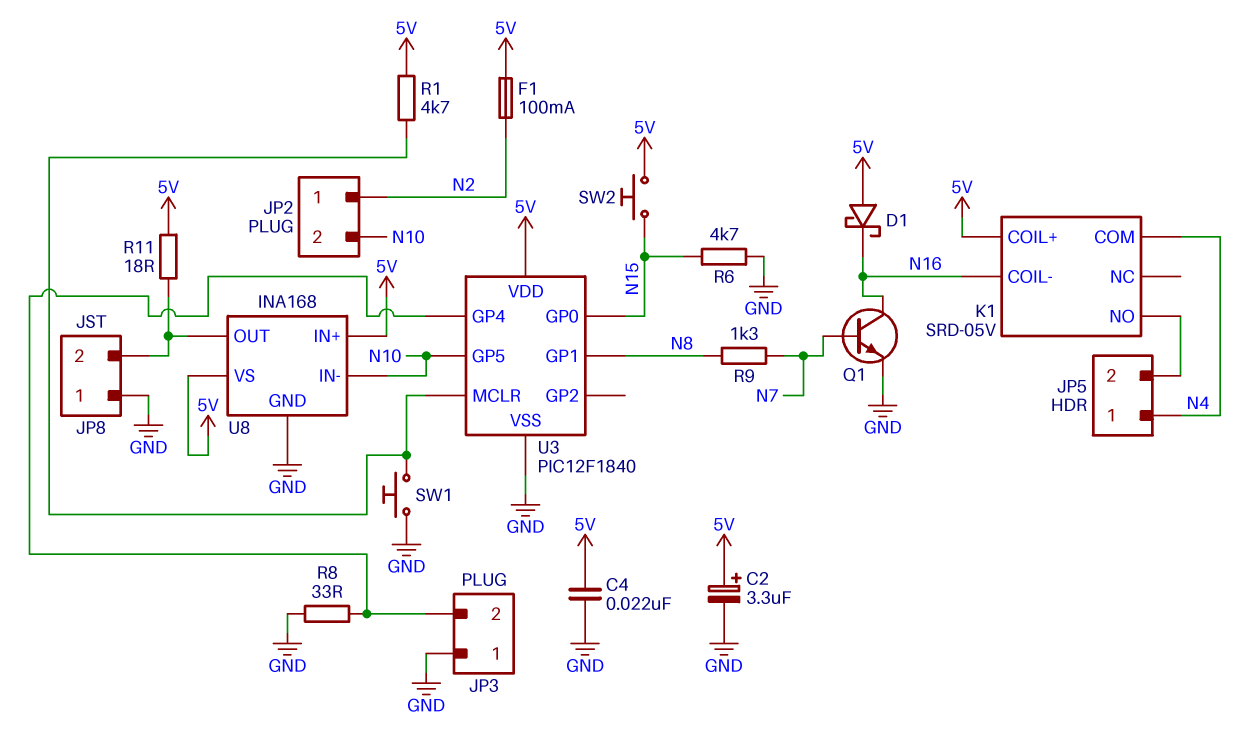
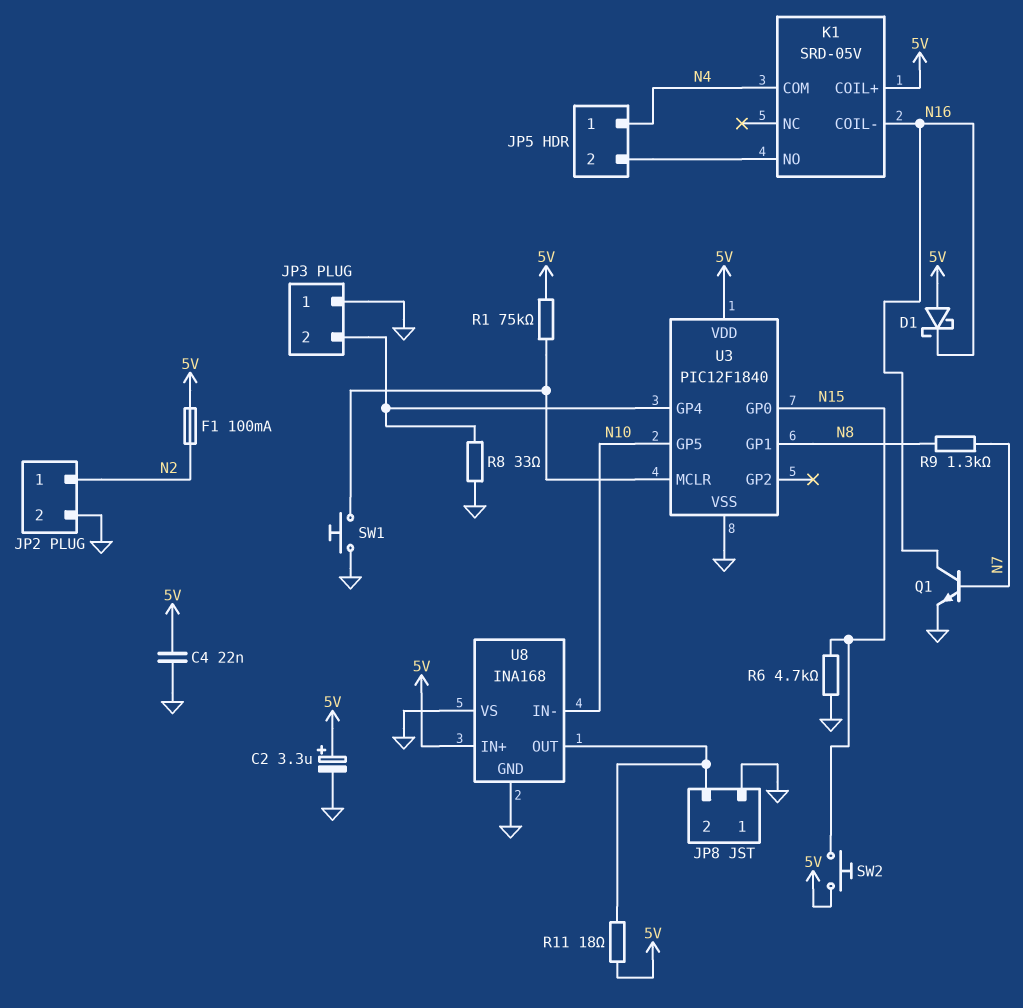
JP2 pin 2: N10 -> GND
R1: 4.7k (5V, U3/MCLR) -> 75k (5V, U3/MCLR)
U8 pin VS: 5V -> GND

